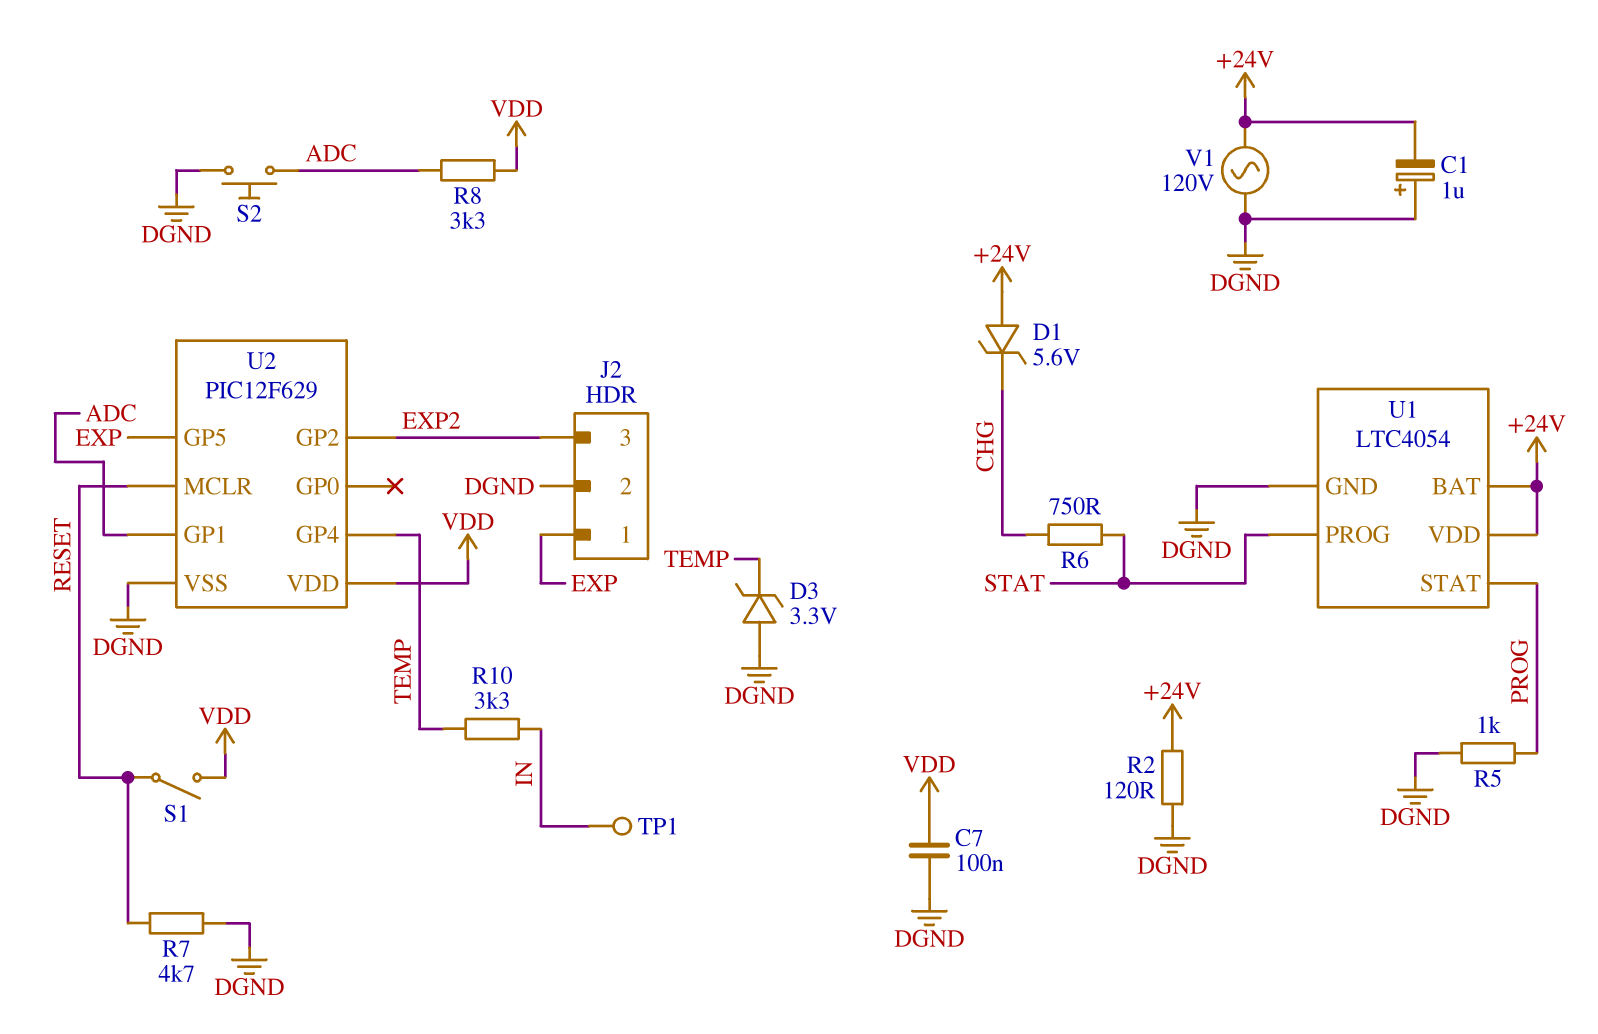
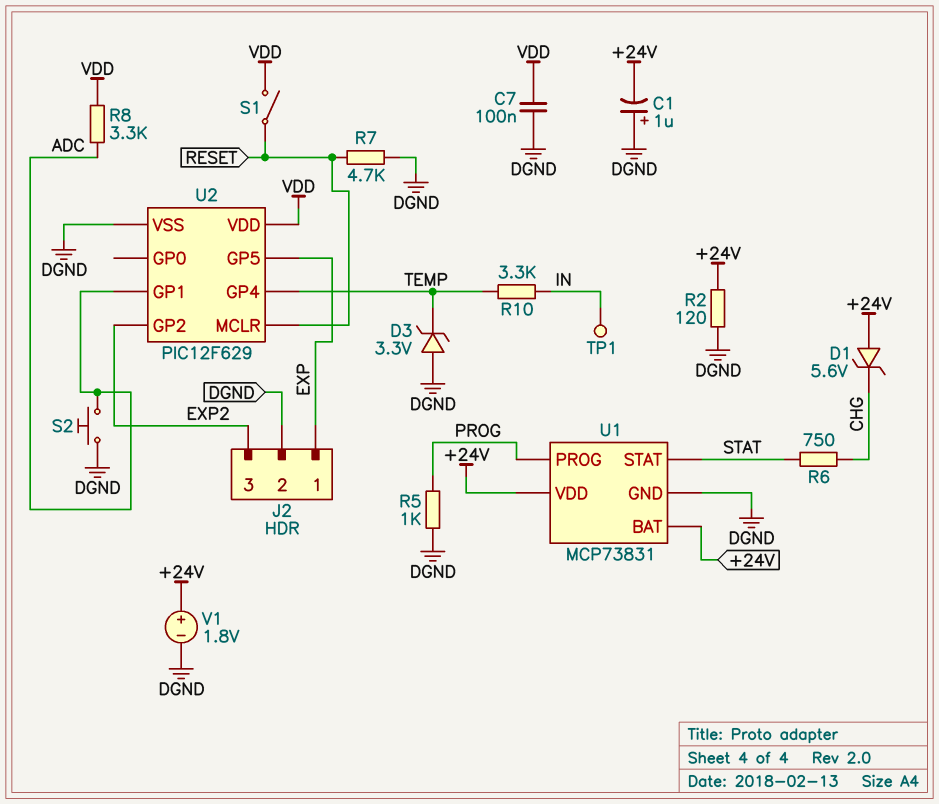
U1: LTC4054 -> MCP73831
U1 pin PROG: STAT -> PROG
U1 pin STAT: PROG -> STAT
V1: AC 120V (+24V, DGND) -> 1.8V (plus +24V, minus DGND)

